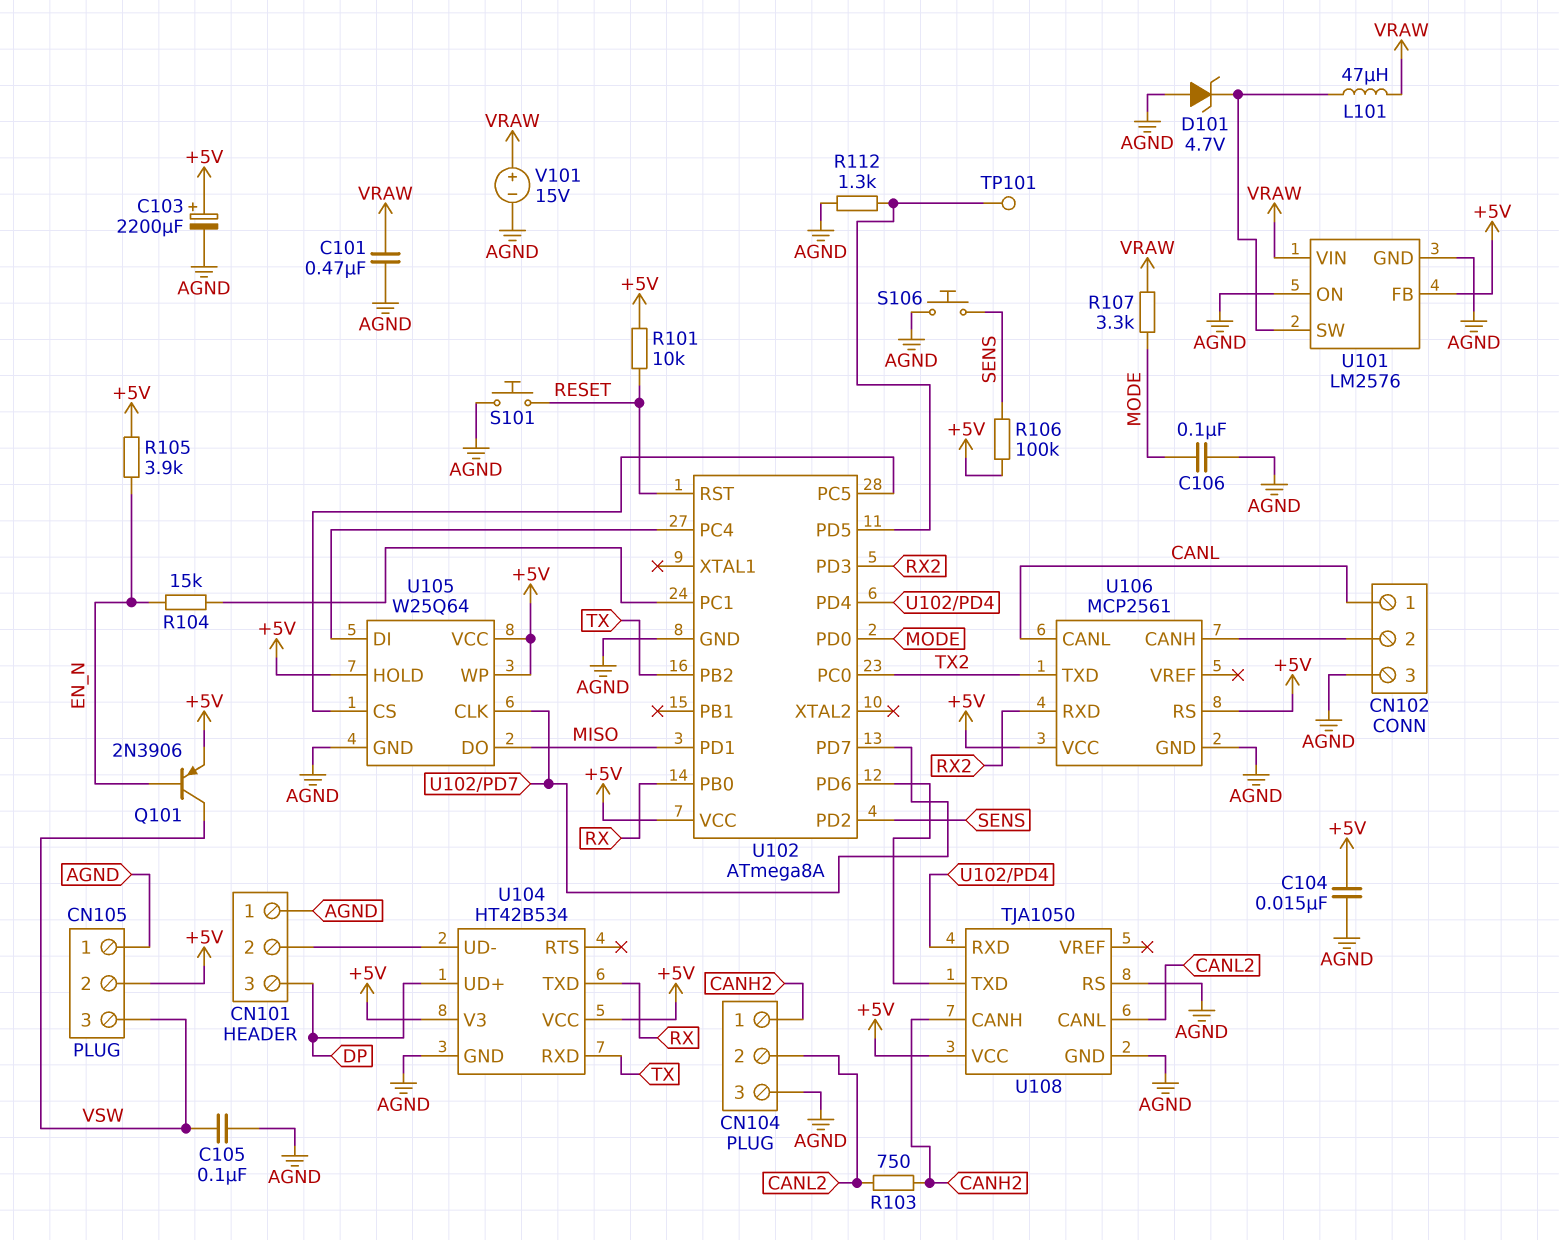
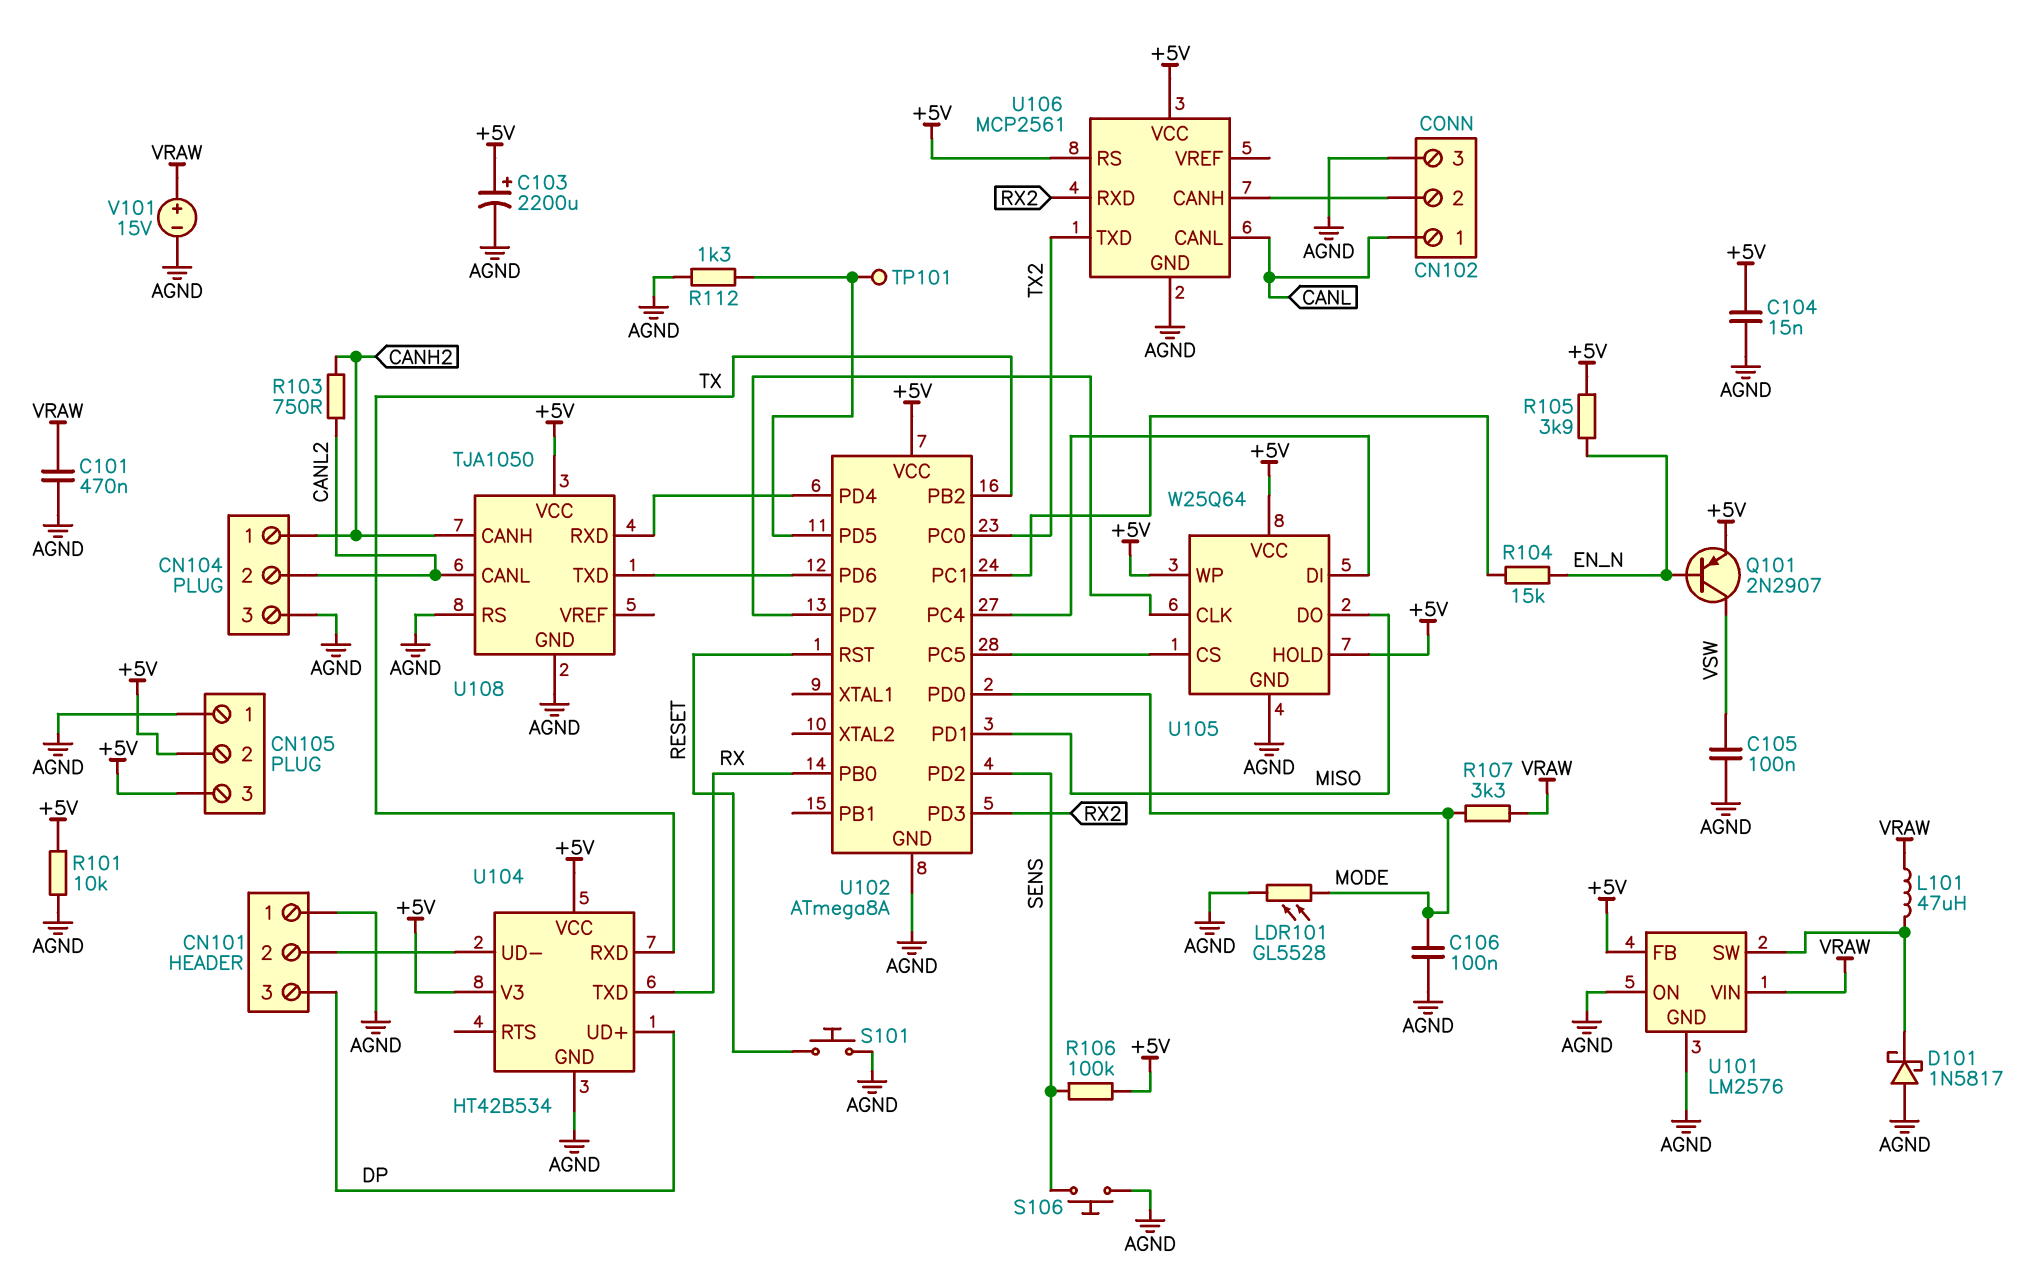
CN105 pin 3: VSW -> +5V
D101: zener 4.7V (A AGND, K U101/SW) -> schottky 1N5817 (A AGND, K U101/SW)
LDR101: none -> GL5528 (AGND, MODE)
Q101: PNP 2N3906 (B EN_N, C VSW, E +5V) -> PNP 2N2907 (B EN_N, C VSW, E +5V)
R101: 10k (+5V, RESET) -> 10k (+5V, AGND)

